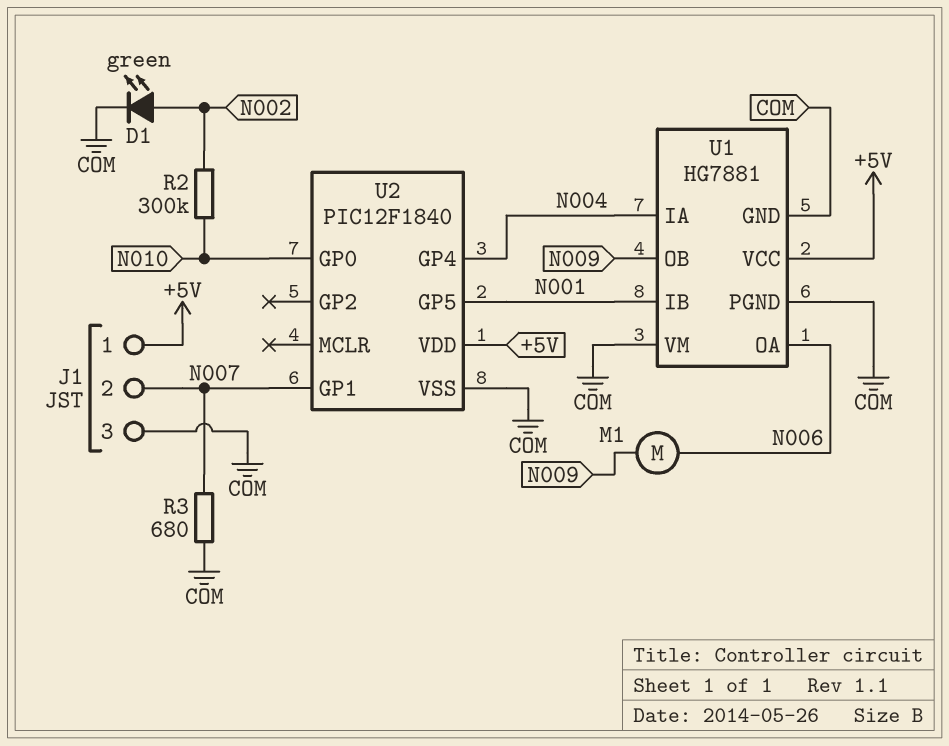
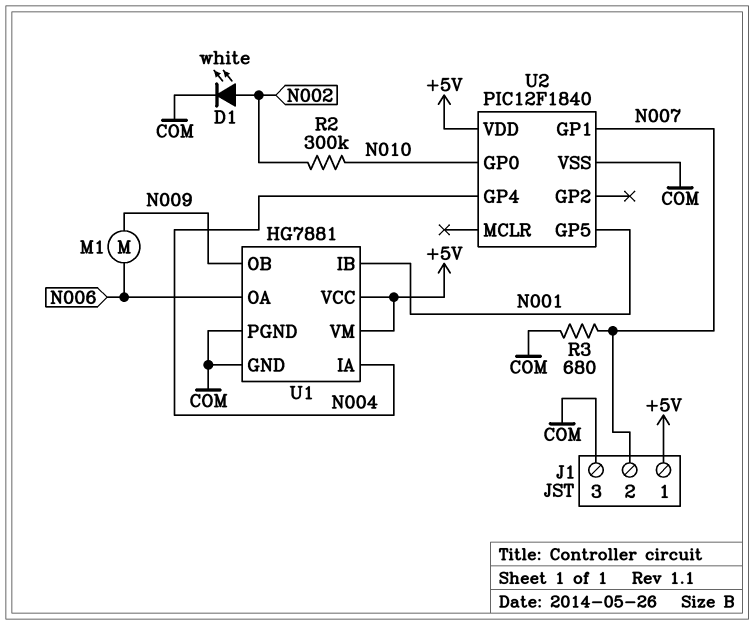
D1: LED green (A N002, K COM) -> LED white (A N002, K COM)
U1 pin VM: COM -> +5V

